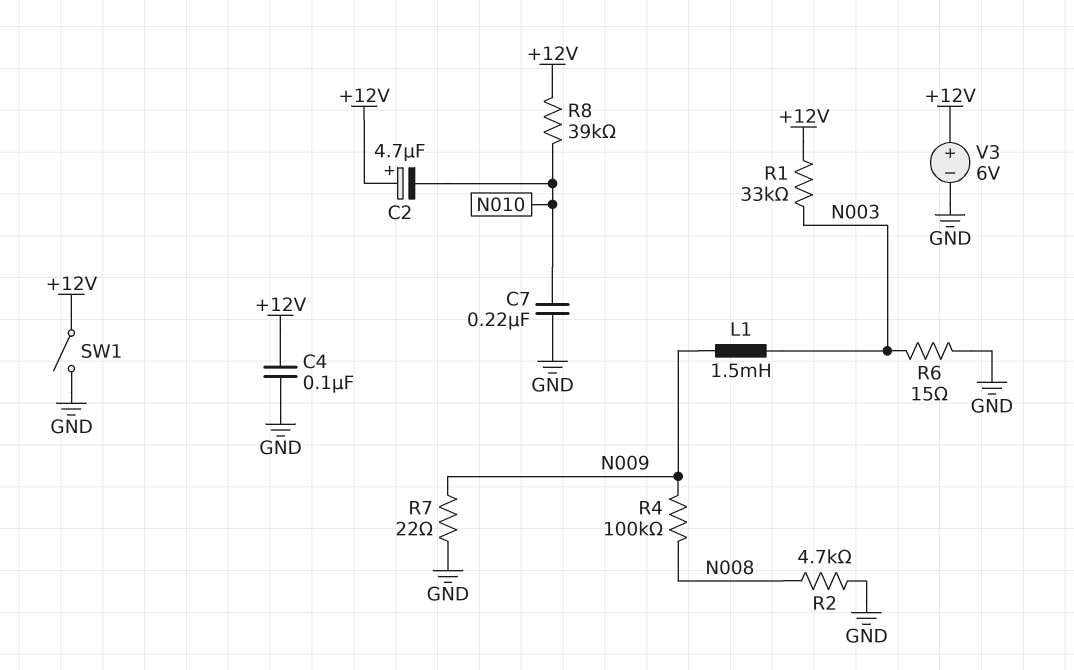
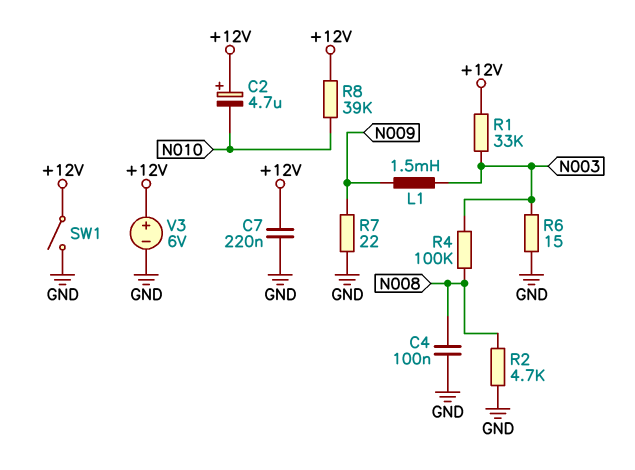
C4: 100nF (+12V, GND) -> 100nF (GND, N008)
C7: 220nF (GND, N010) -> 220nF (+12V, GND)
R4: 100k (N008, N009) -> 100k (N003, N008)

